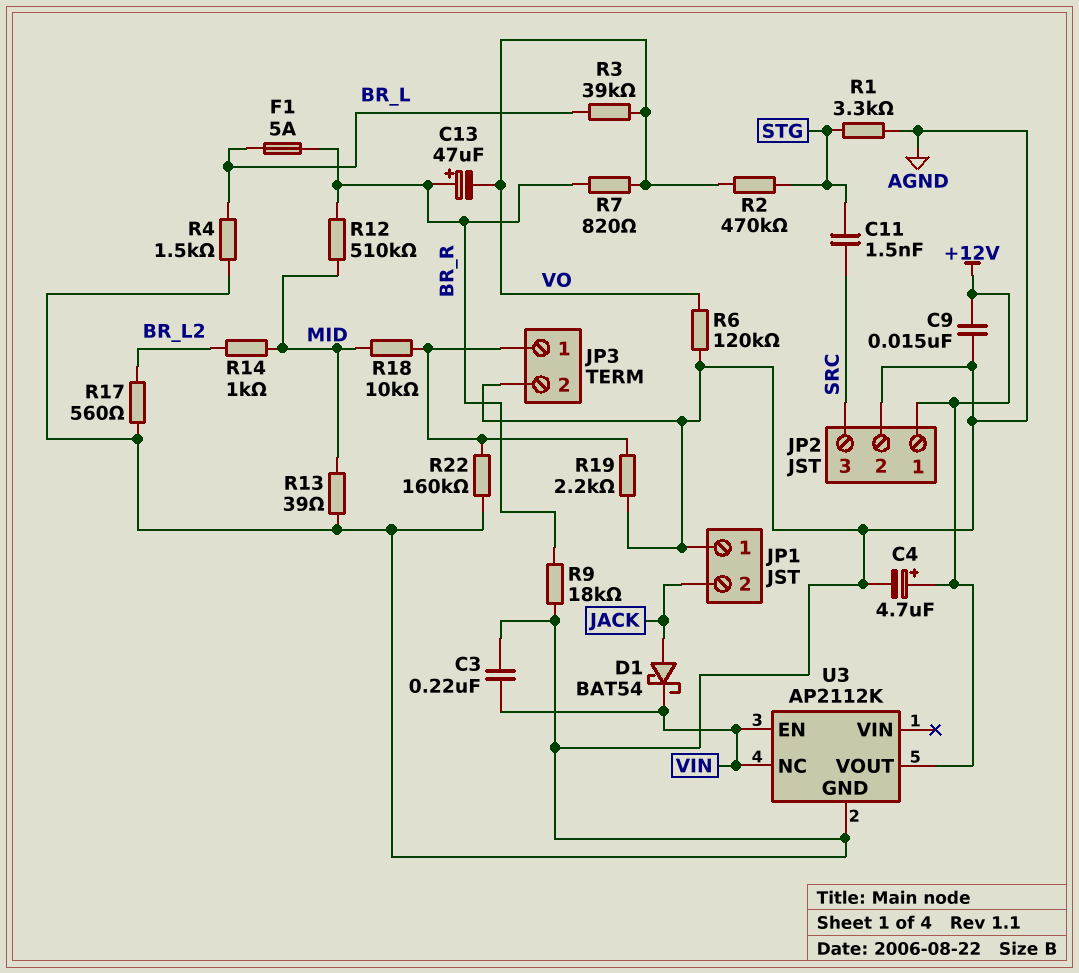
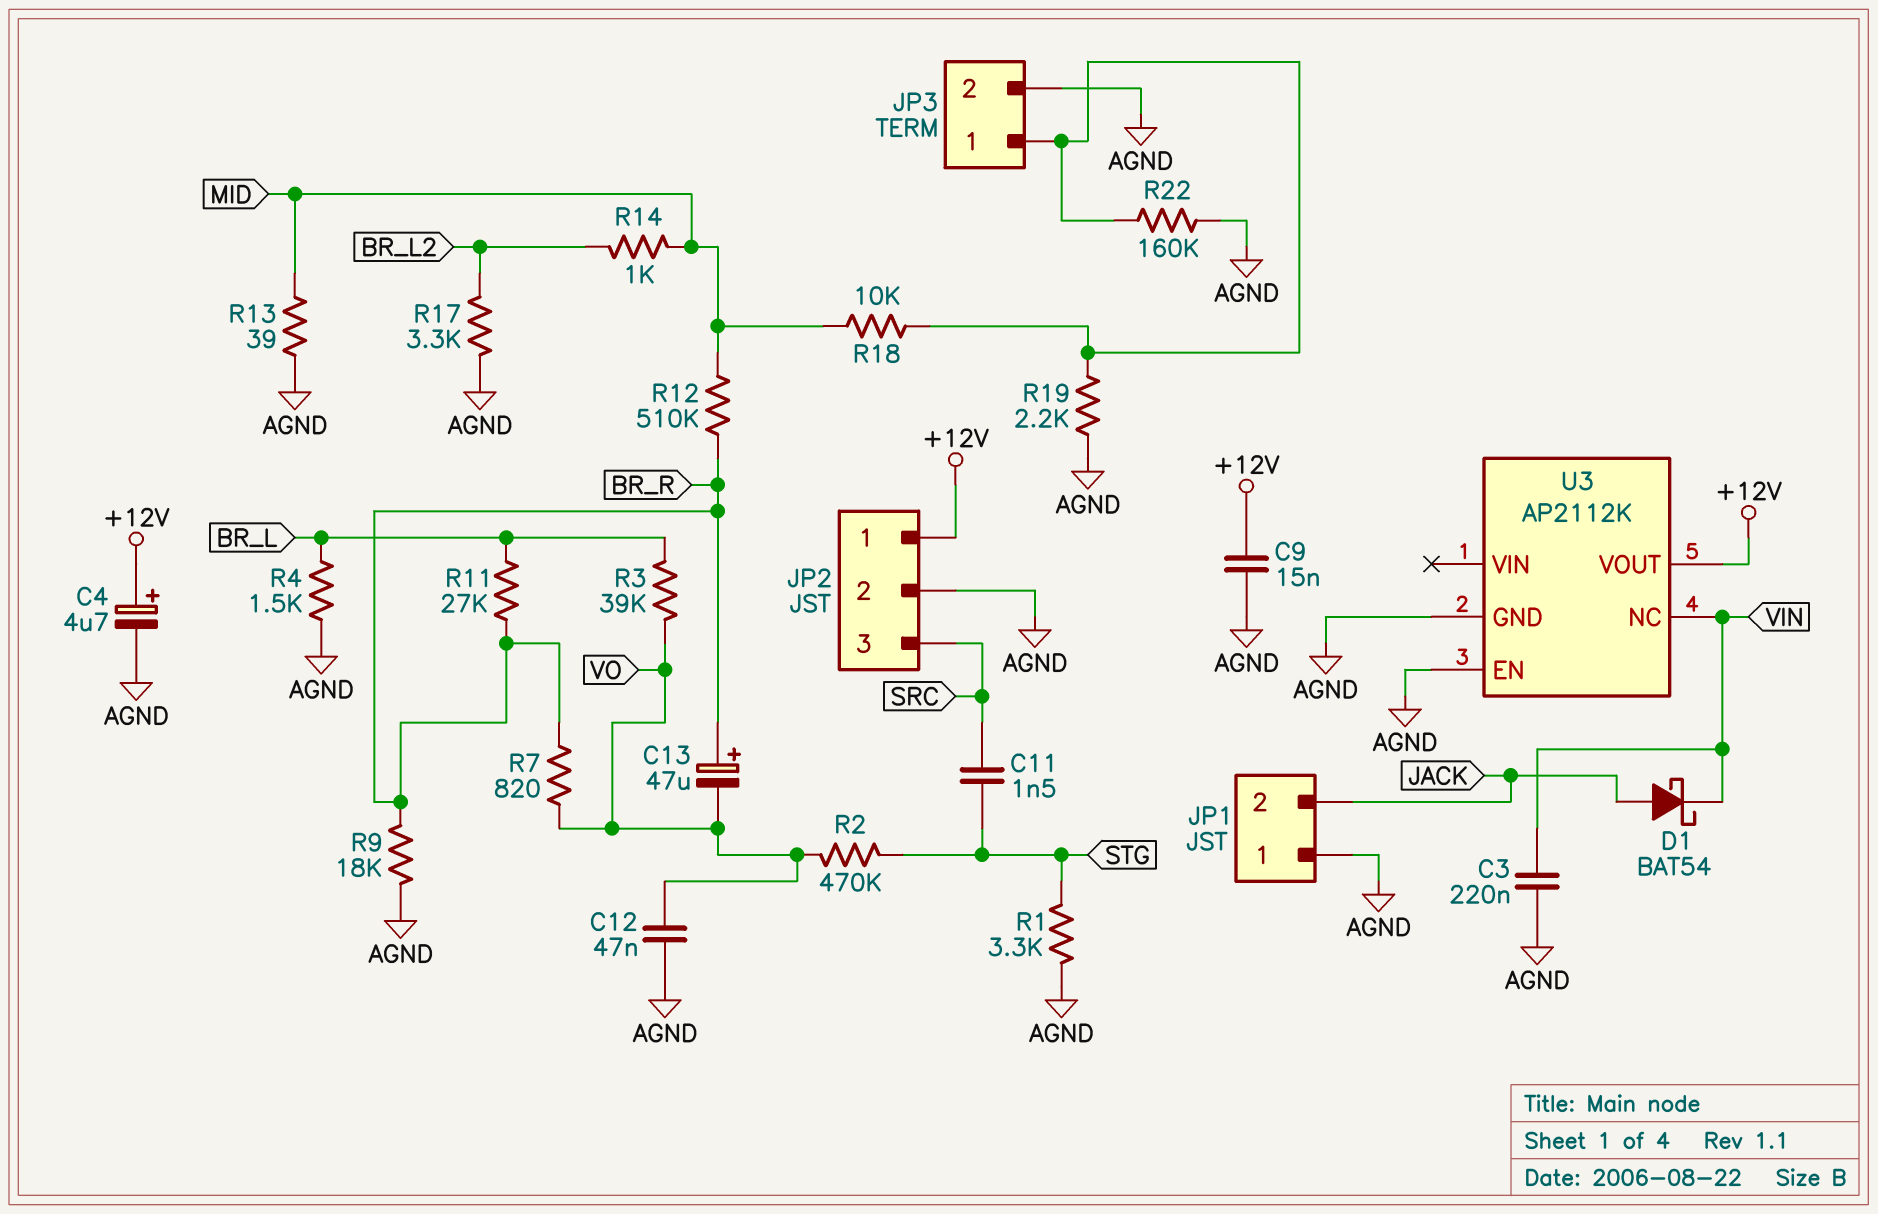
C12: none -> 47nF (AGND, VO)
F1: 5A (BR_L, BR_R) -> none
R6: 120k (AGND, VO) -> none
R11: none -> 27k (BR_L, BR_R)
R17: 560 (AGND, BR_L2) -> 3.3k (AGND, BR_L2)
U3 pin EN: VIN -> AGND

